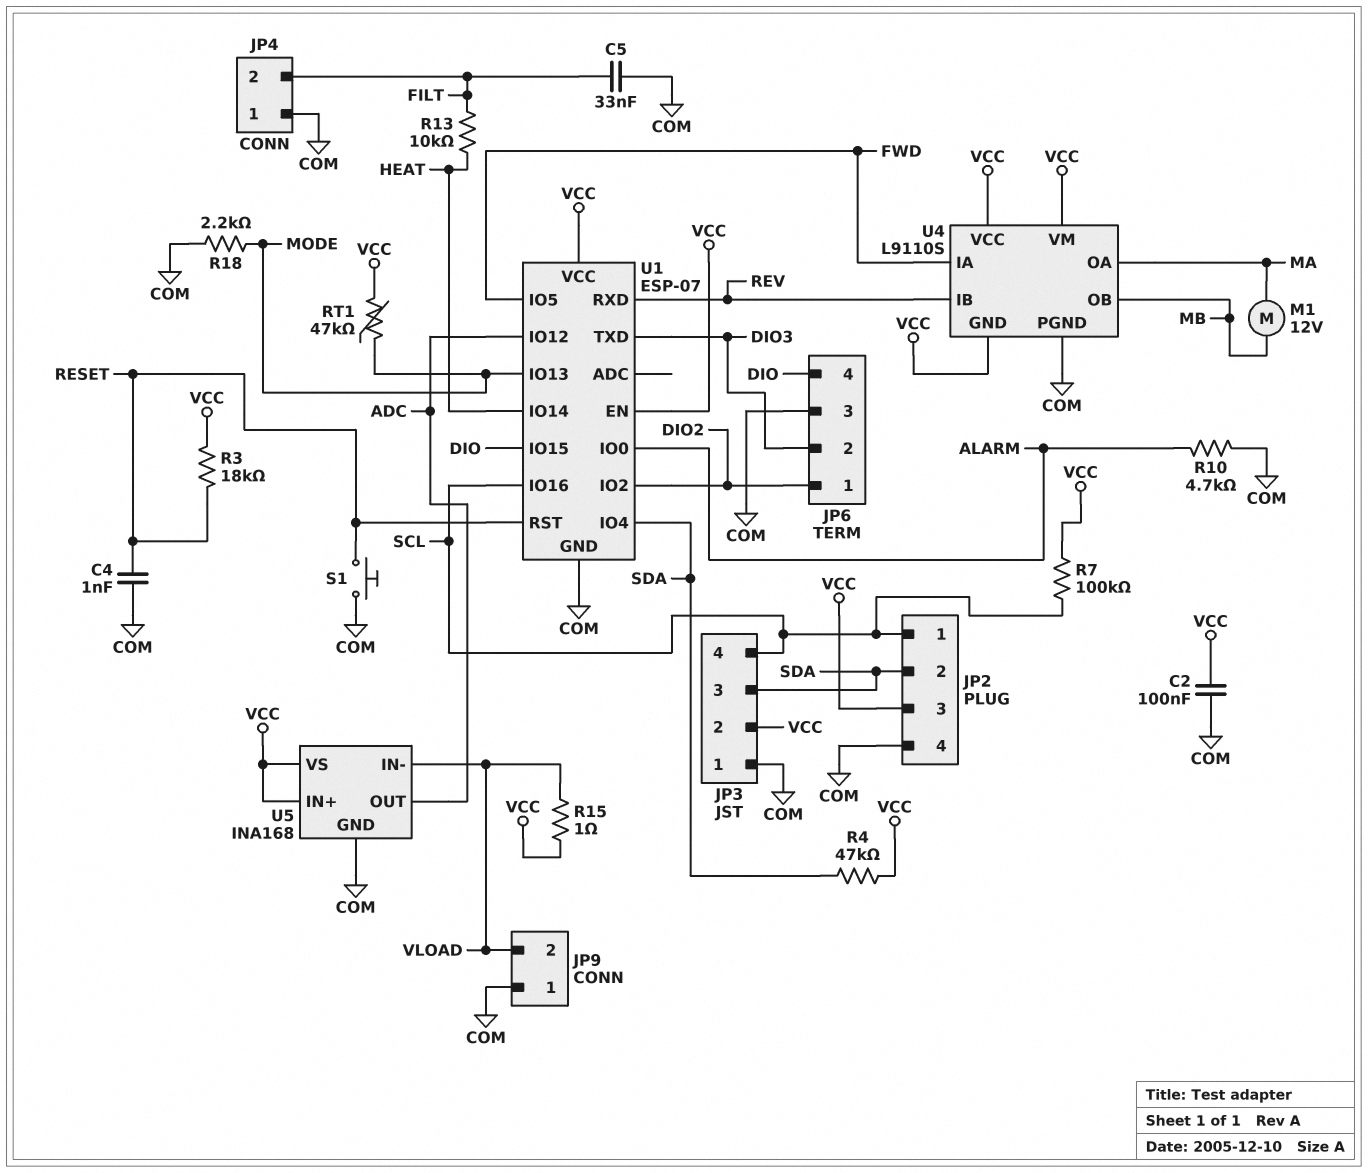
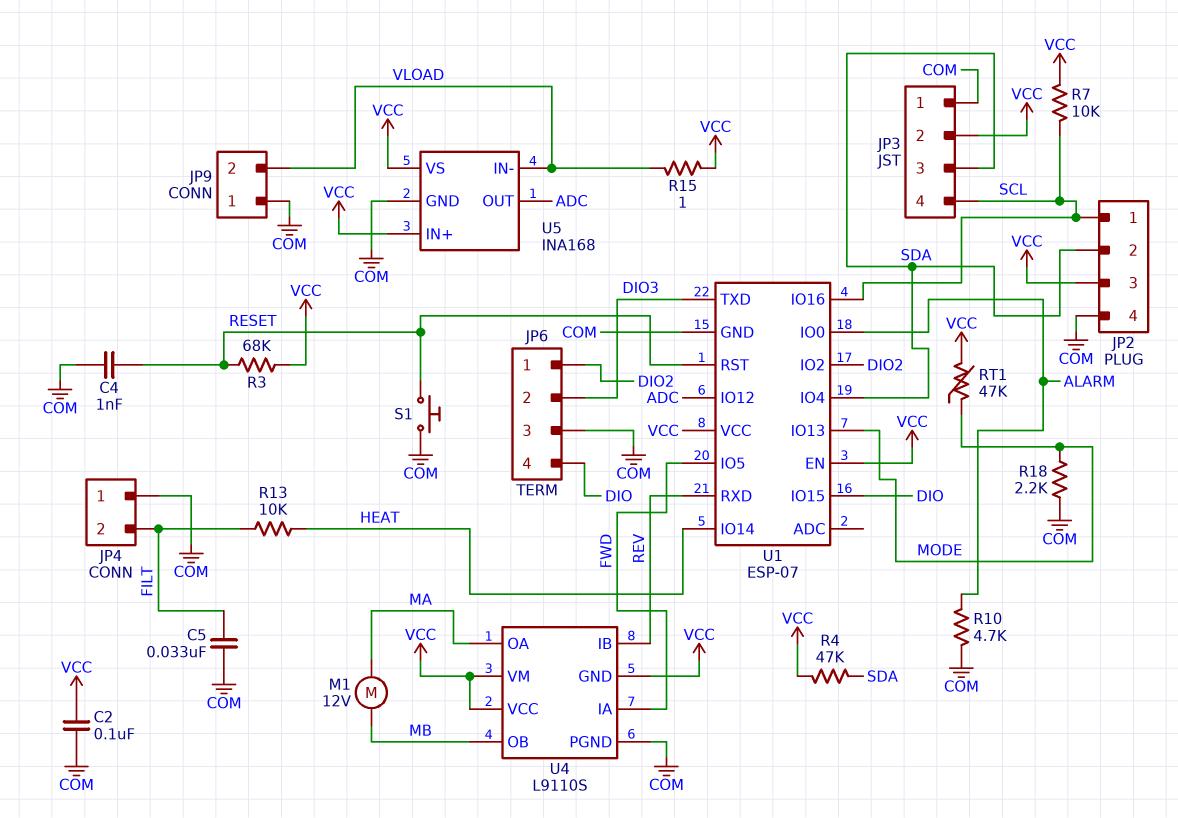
R3: 18k (RESET, VCC) -> 68k (RESET, VCC)
R7: 100k (SCL, VCC) -> 10k (SCL, VCC)

